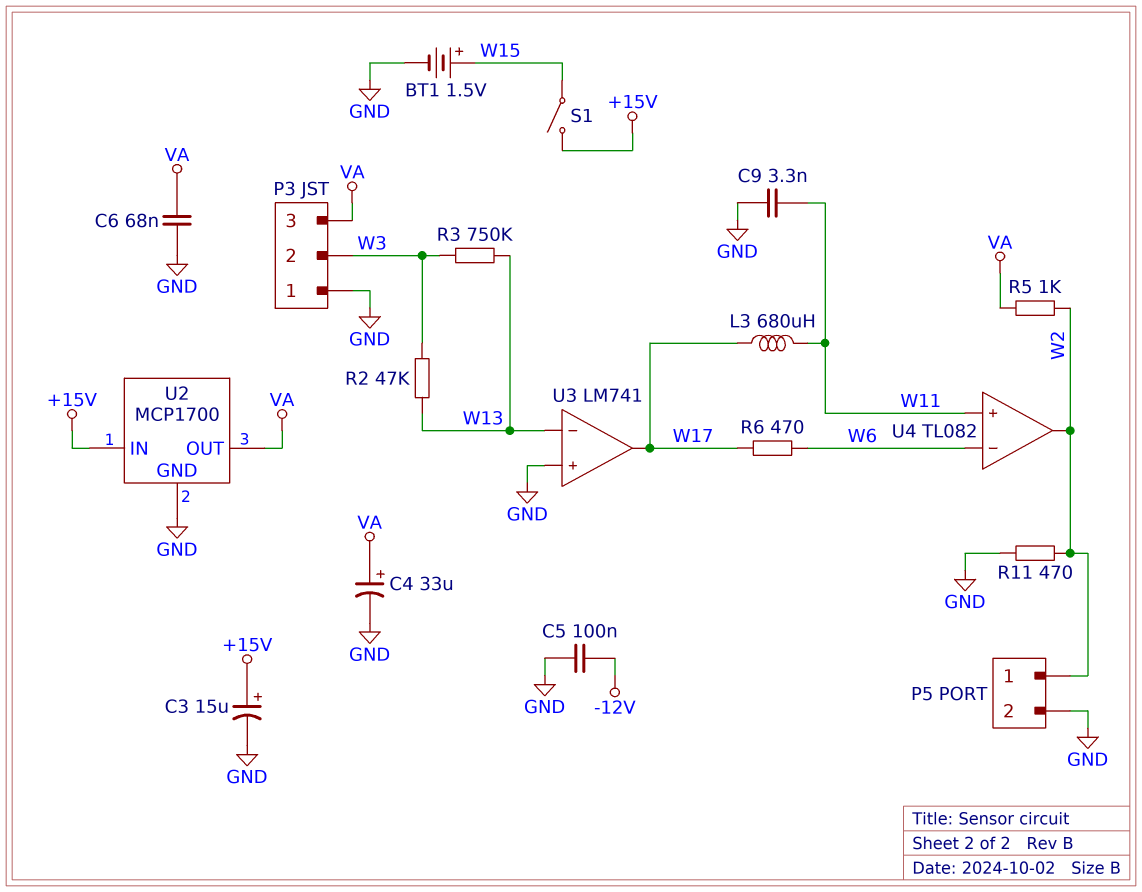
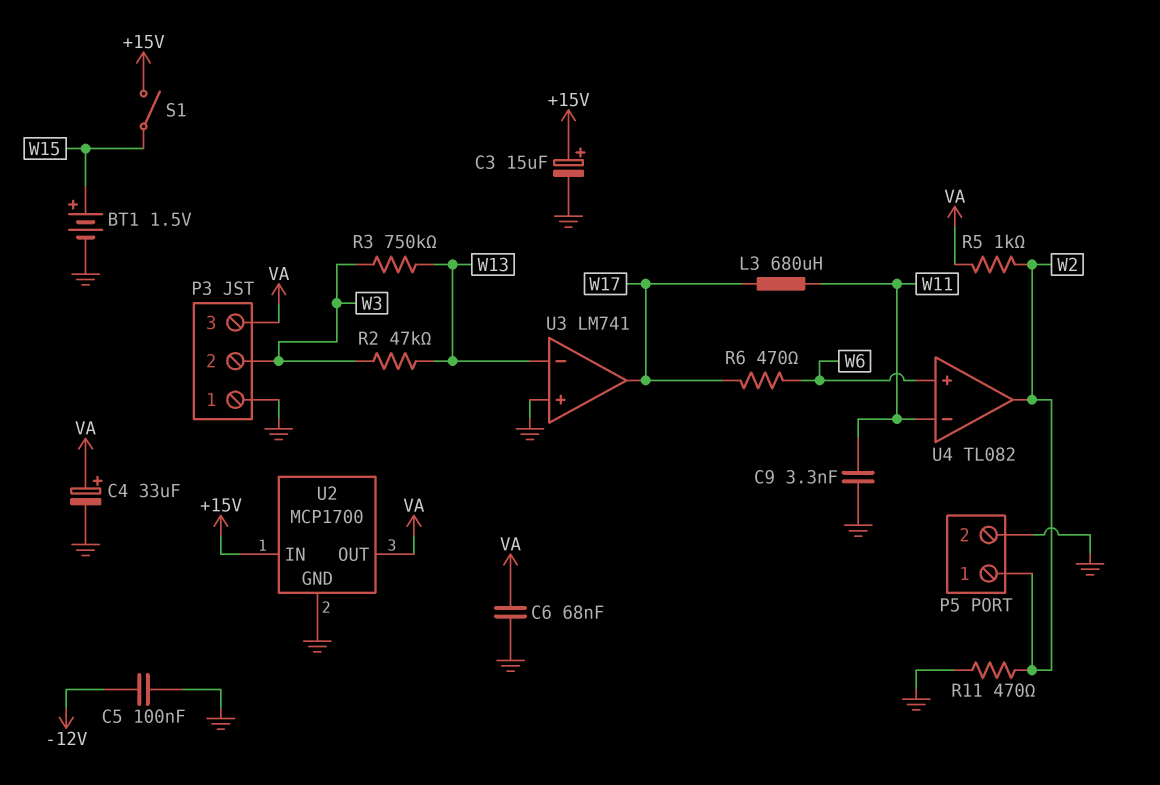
U4 pin in+: W11 -> W6
U4 pin in-: W6 -> W11

